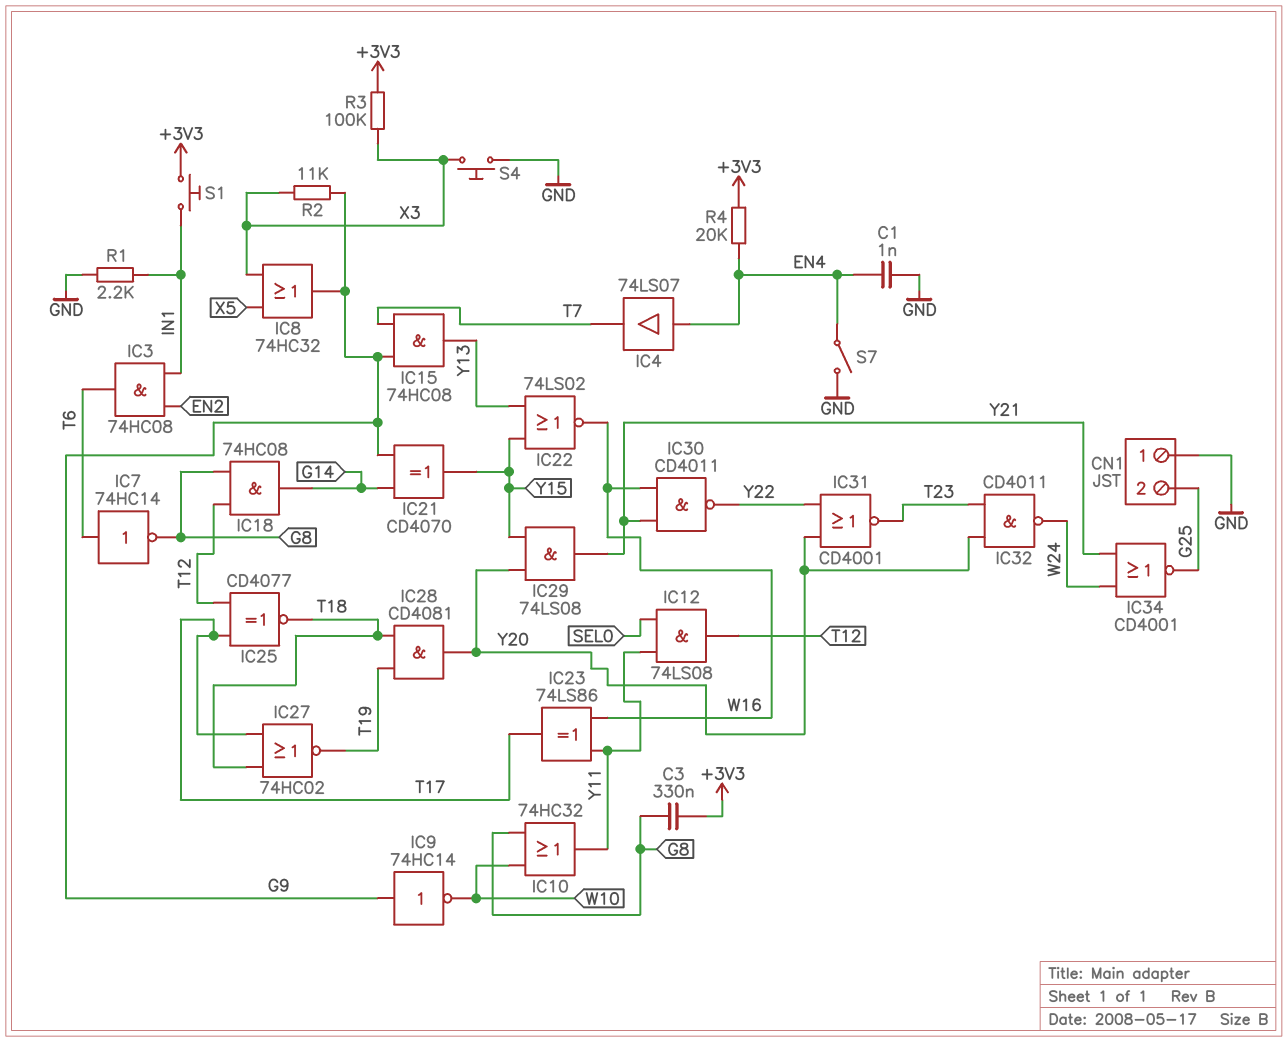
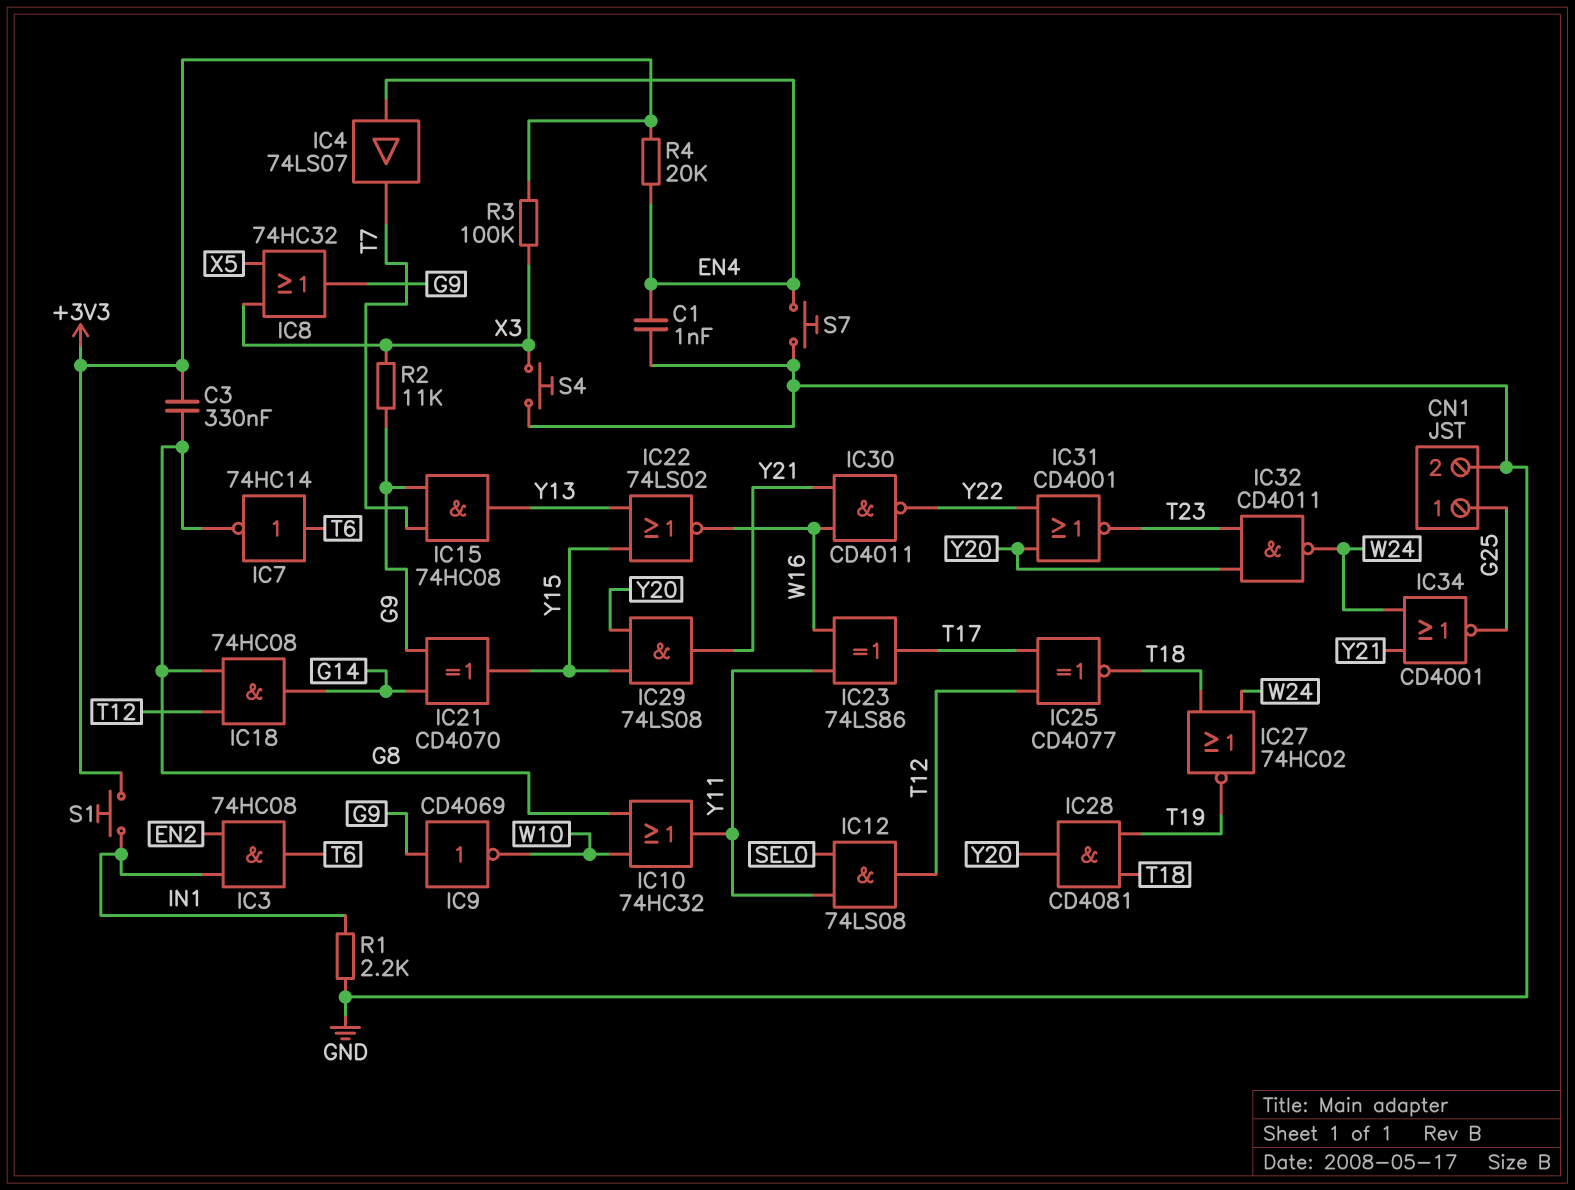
CN1 pin 1: GND -> G25
CN1 pin 2: G25 -> GND
IC9: NOT 74HC14 (in G9, out W10) -> NOT CD4069 (in G9, out W10)
IC27: NOR 74HC02 (in T17, in T18, out T19) -> NOR 74HC02 (in T18, in W24, out T19)
S7: switch (EN4, GND) -> button (EN4, GND)

